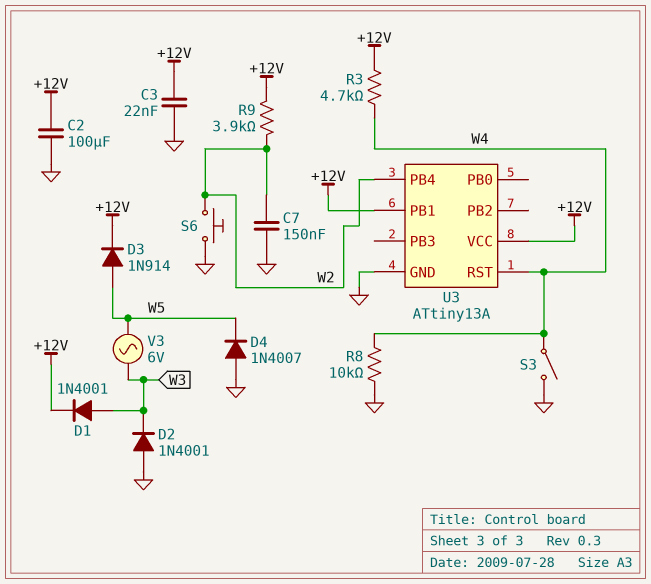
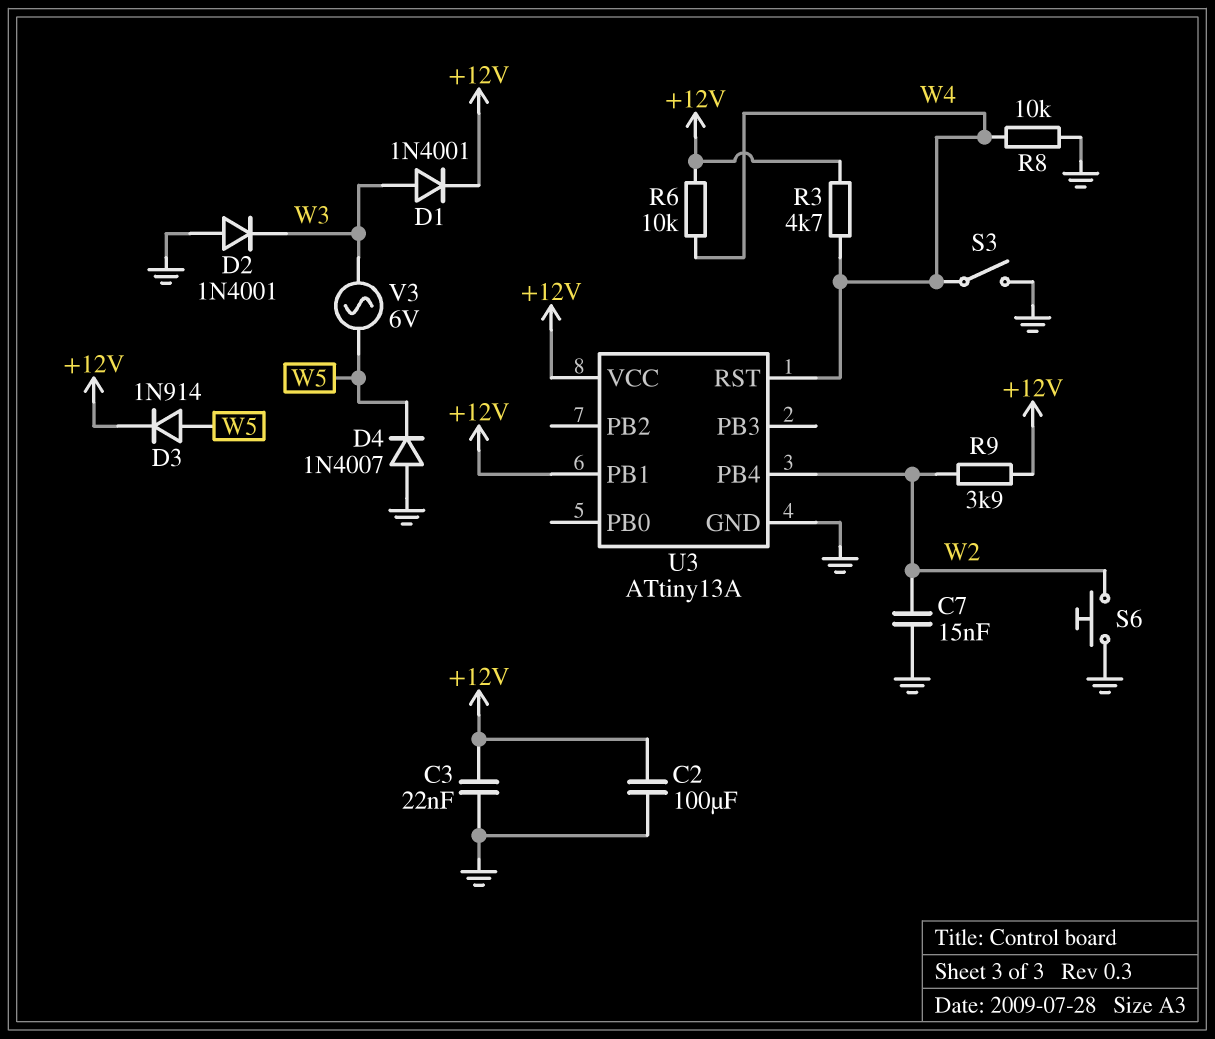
C7: 150nF (GND, W2) -> 15nF (GND, W2)
R6: none -> 10k (+12V, W4)

